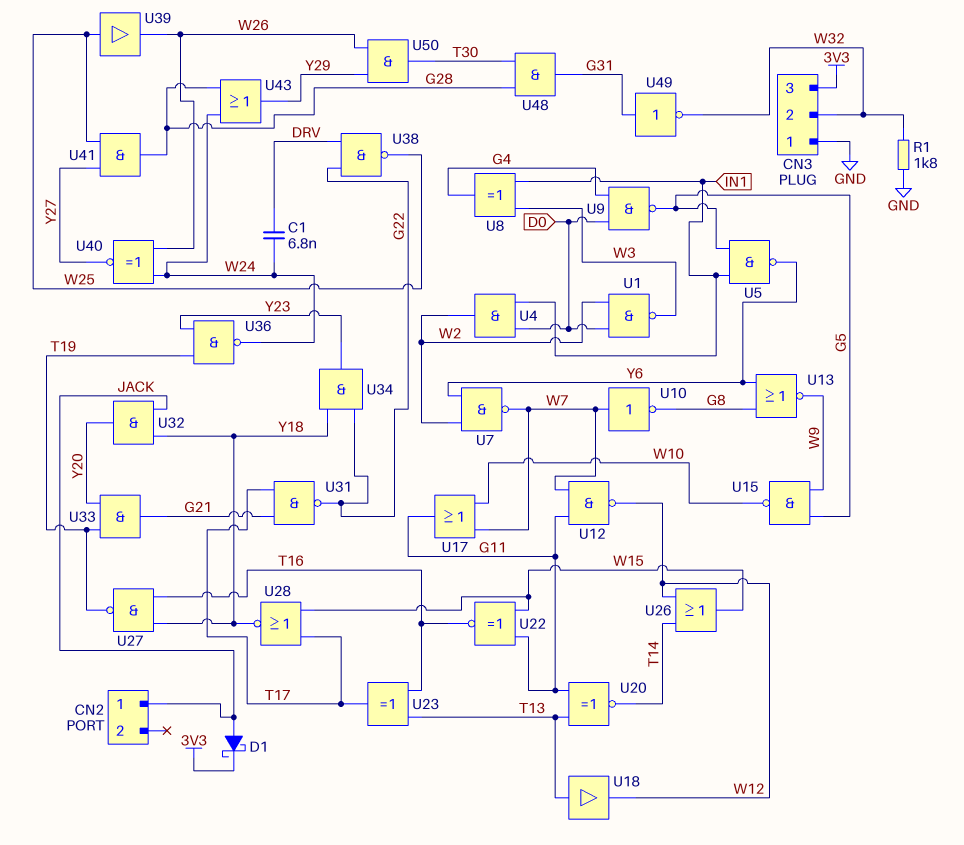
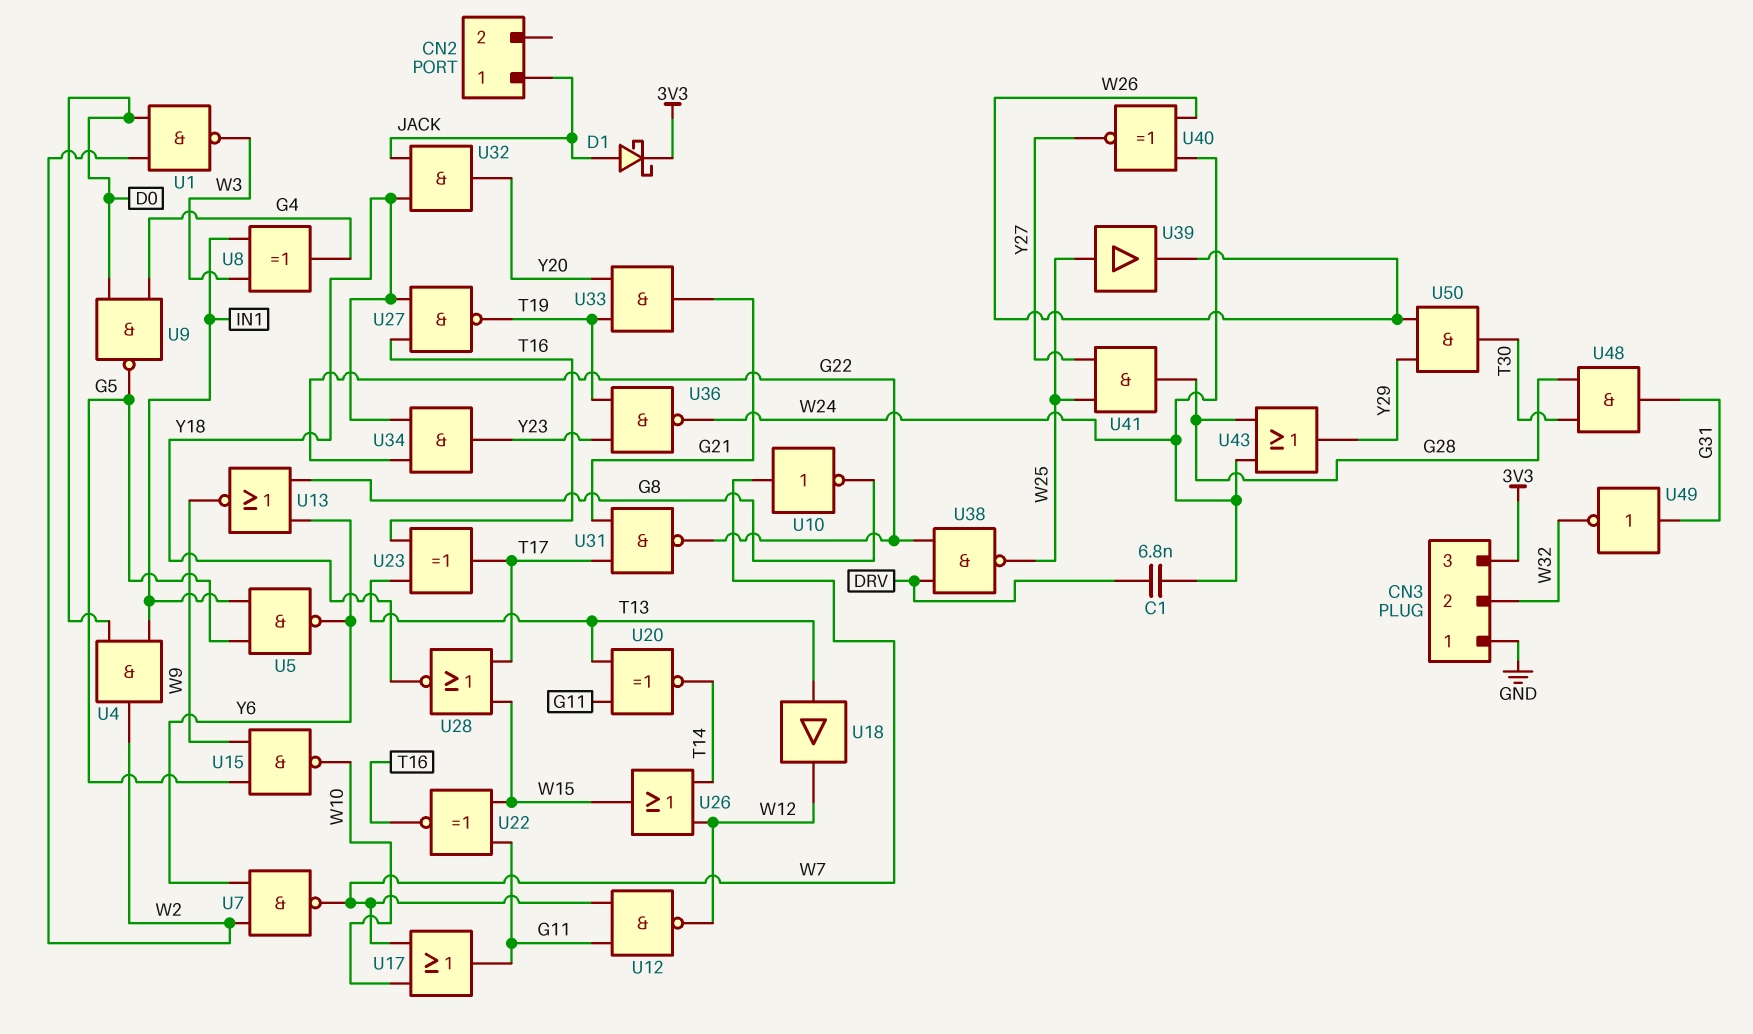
R1: 1.8k (GND, W32) -> none

